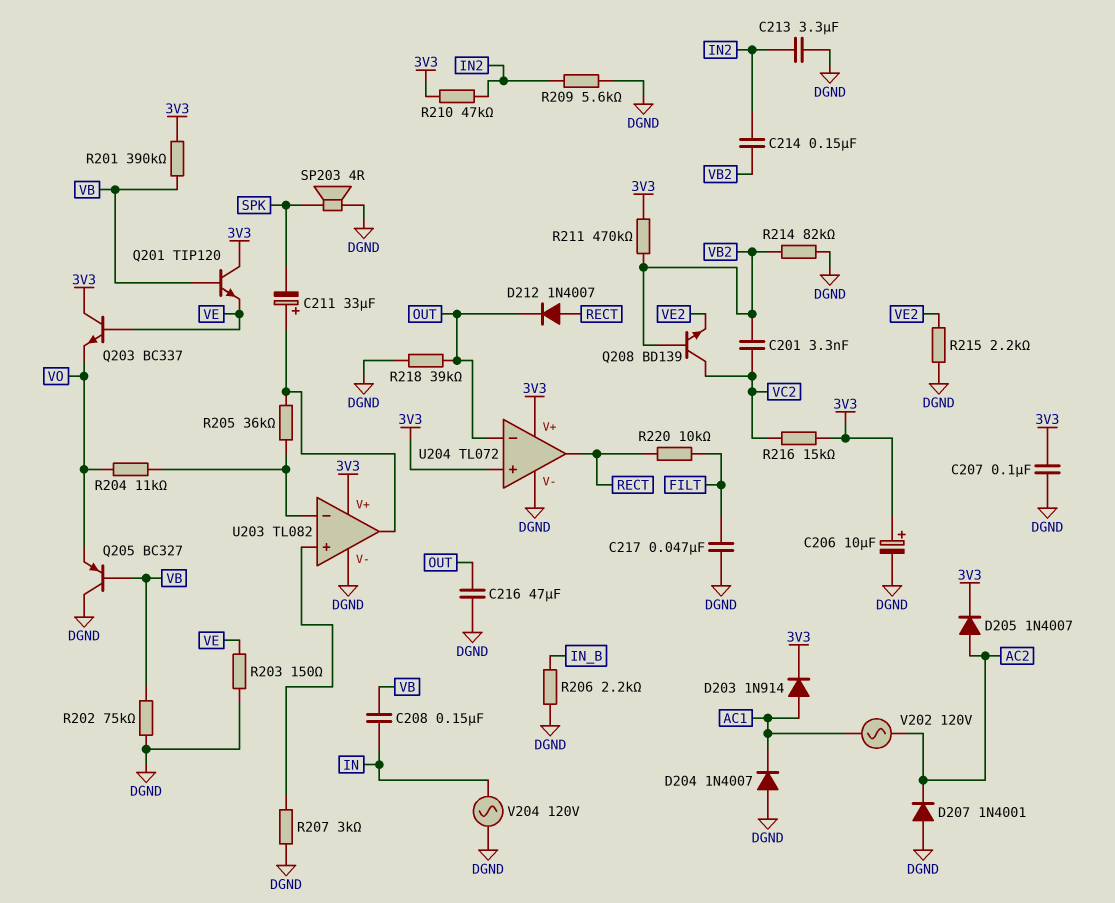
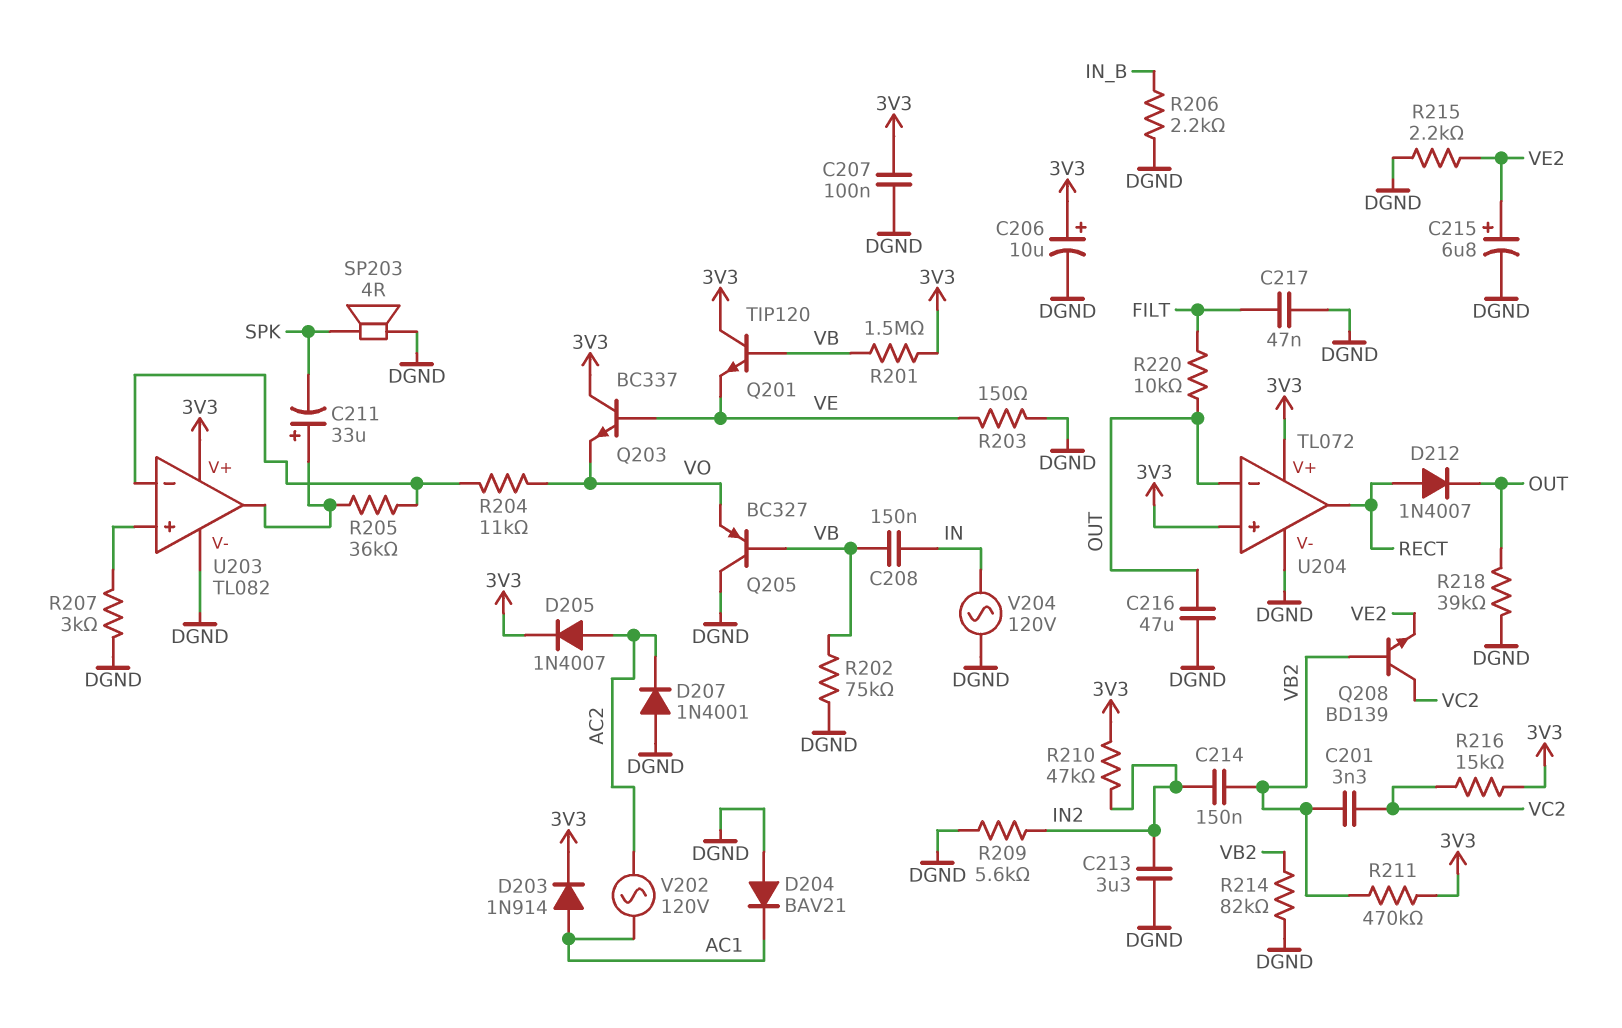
C215: none -> 6.8uF (plus VE2, minus DGND)
D204: diode 1N4007 (A DGND, K AC1) -> diode BAV21 (A DGND, K AC1)
R201: 390k (3V3, VB) -> 1.5M (3V3, VB)
R220: 10k (FILT, RECT) -> 10k (FILT, OUT)

